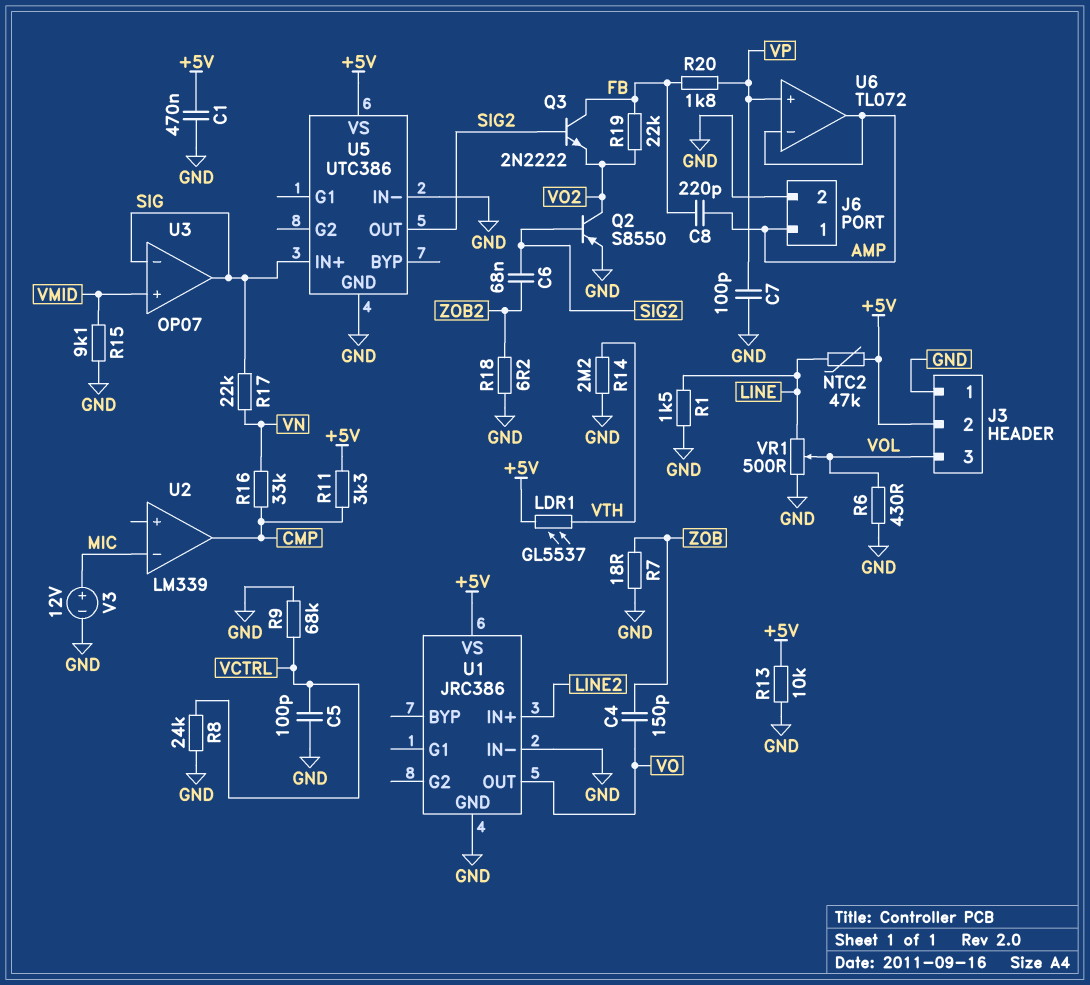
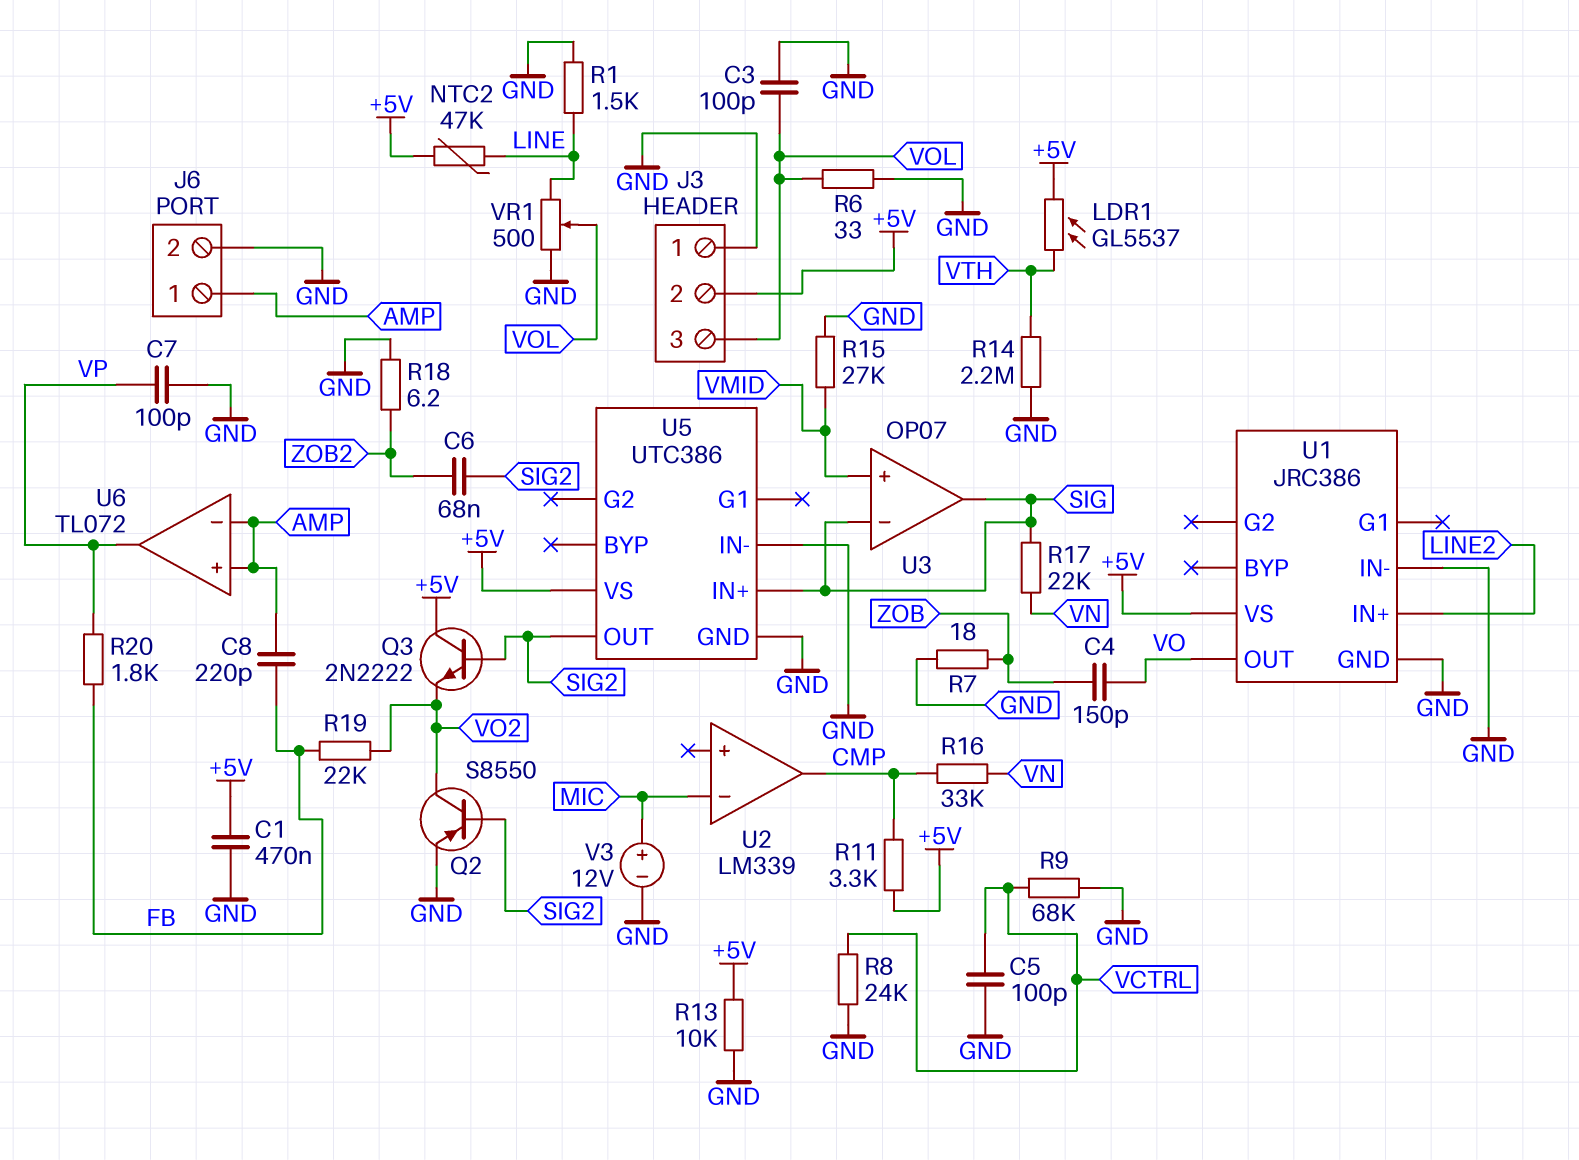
C3: none -> 100pF (GND, VOL)
Q3: NPN 2N2222 (B SIG2, C FB, E VO2) -> NPN 2N2222 (B SIG2, C +5V, E VO2)
R6: 430 (GND, VOL) -> 33 (GND, VOL)
R15: 9.1k (GND, VMID) -> 27k (GND, VMID)
U6 pin in+: VP -> AMP
U6 pin out: AMP -> VP

